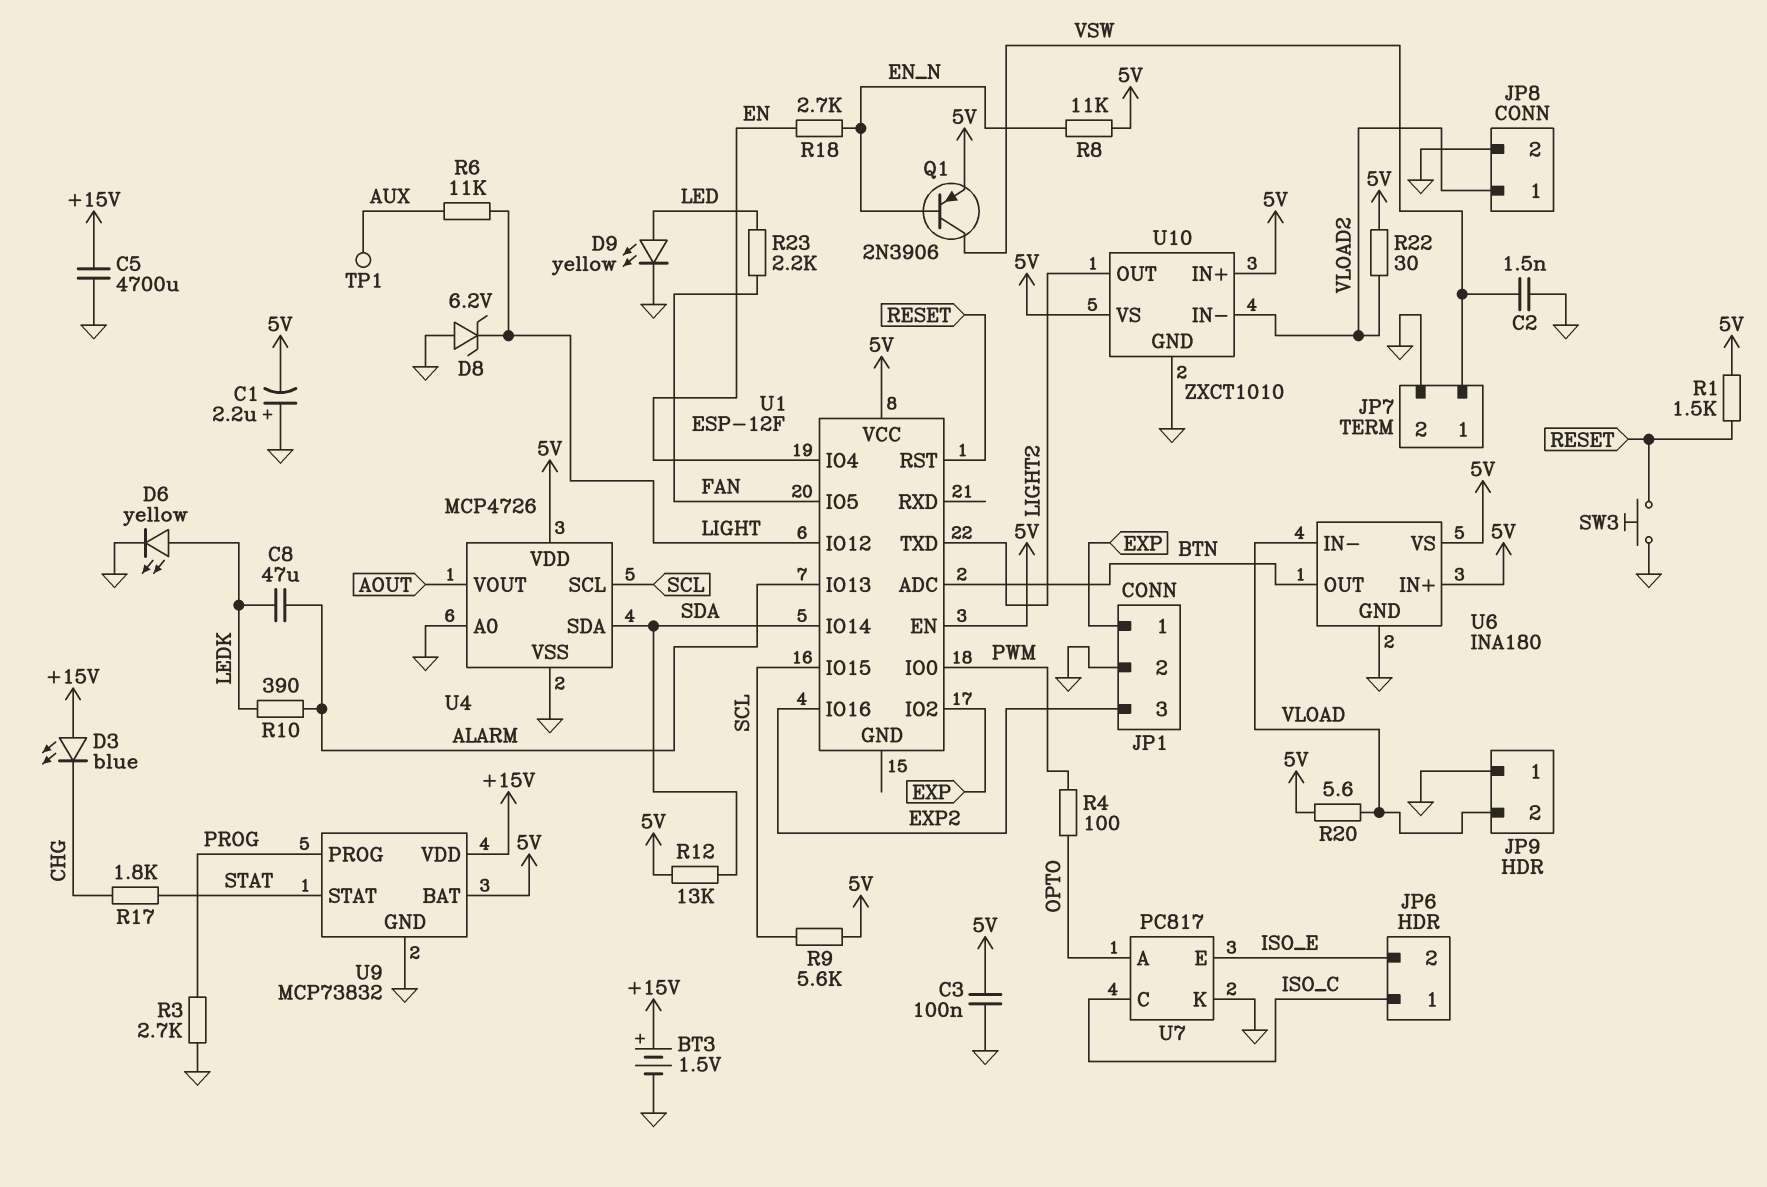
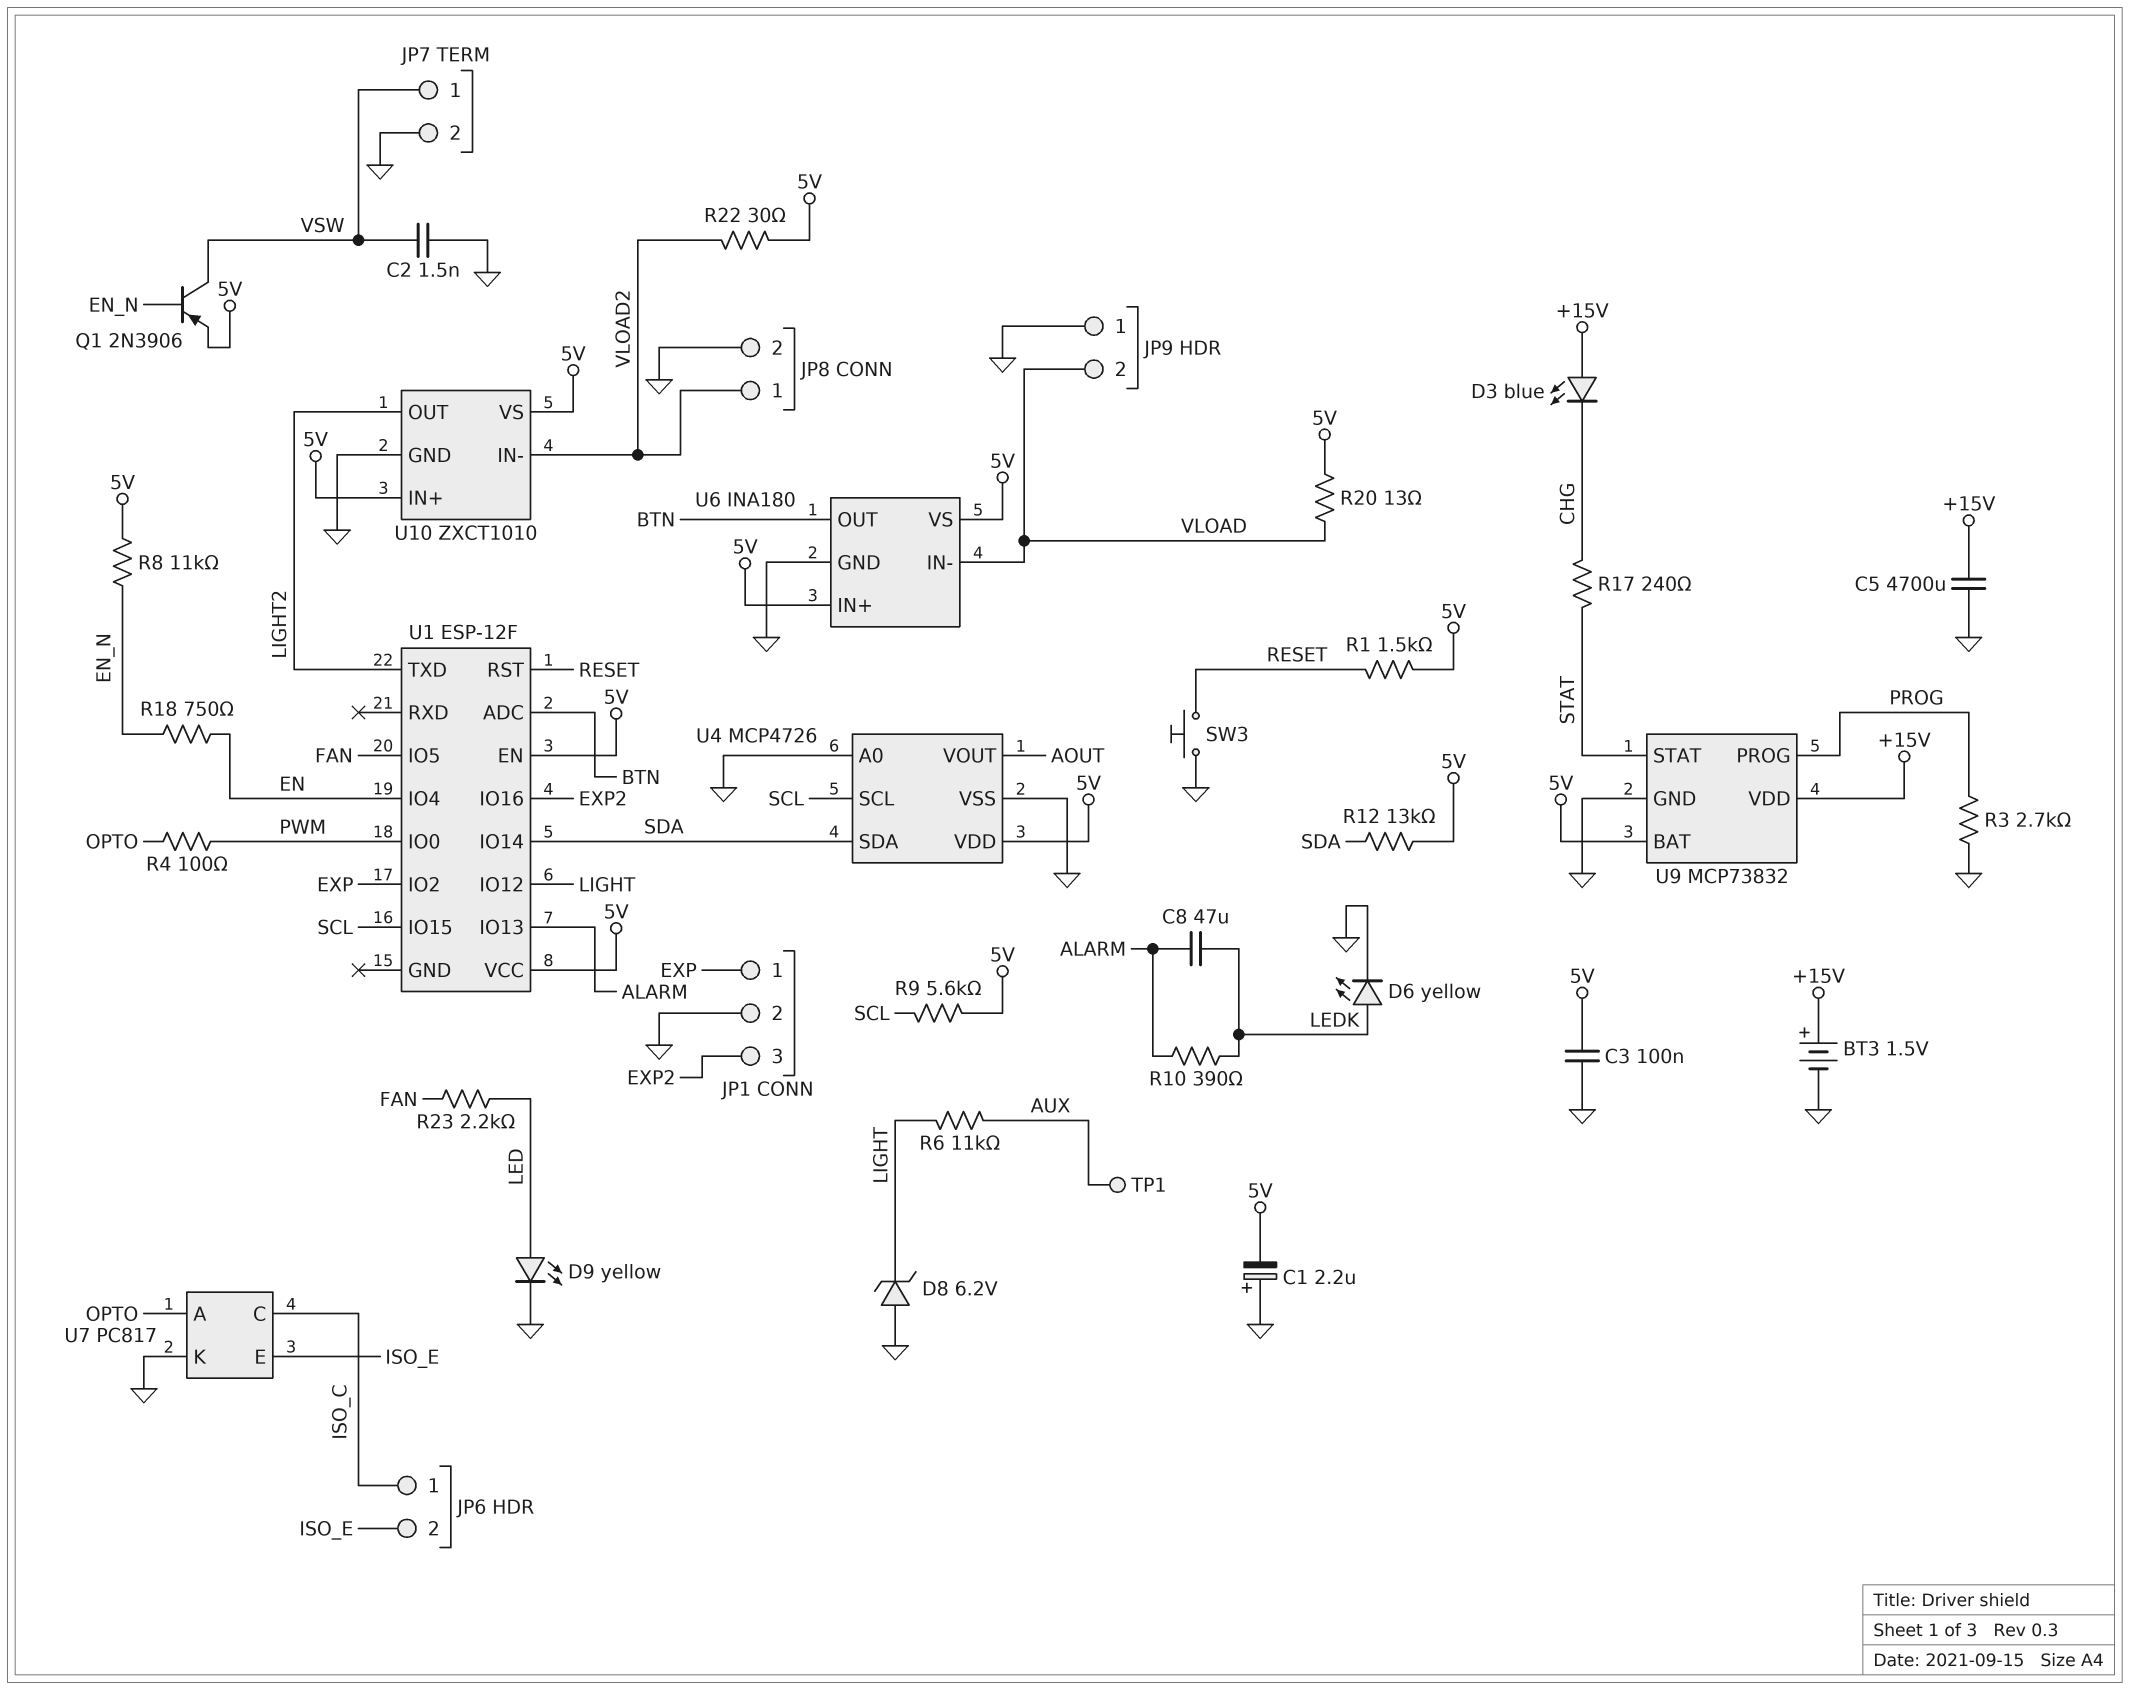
R17: 1.8k (CHG, STAT) -> 240 (CHG, STAT)
R18: 2.7k (EN, EN_N) -> 750 (EN, EN_N)
R20: 5.6 (5V, VLOAD) -> 13 (5V, VLOAD)

